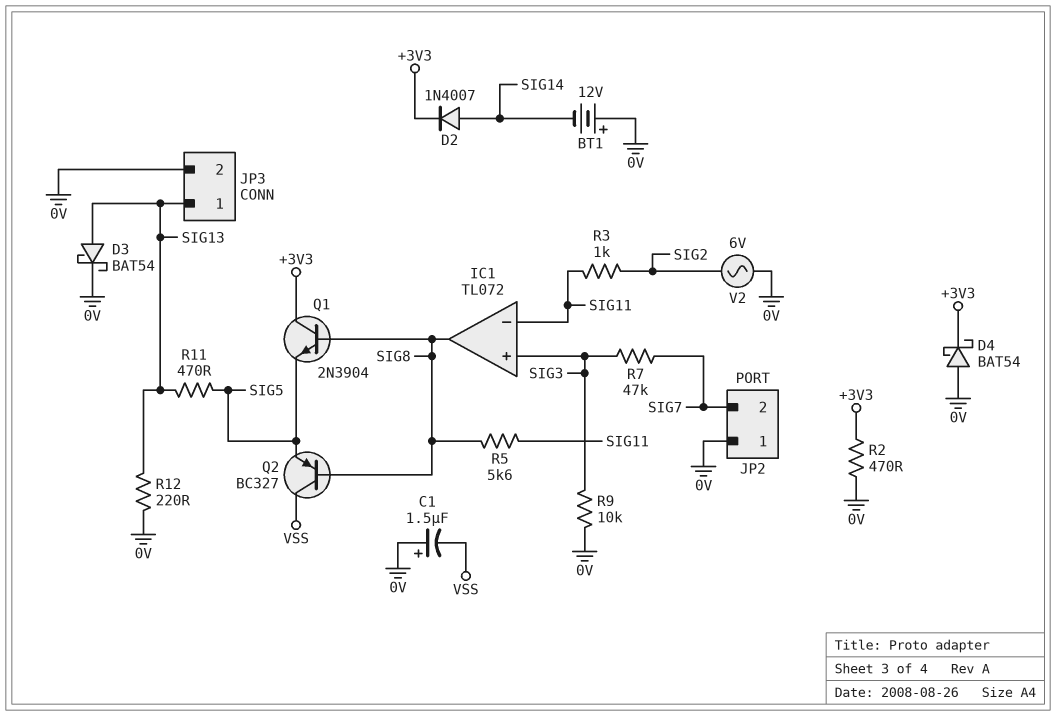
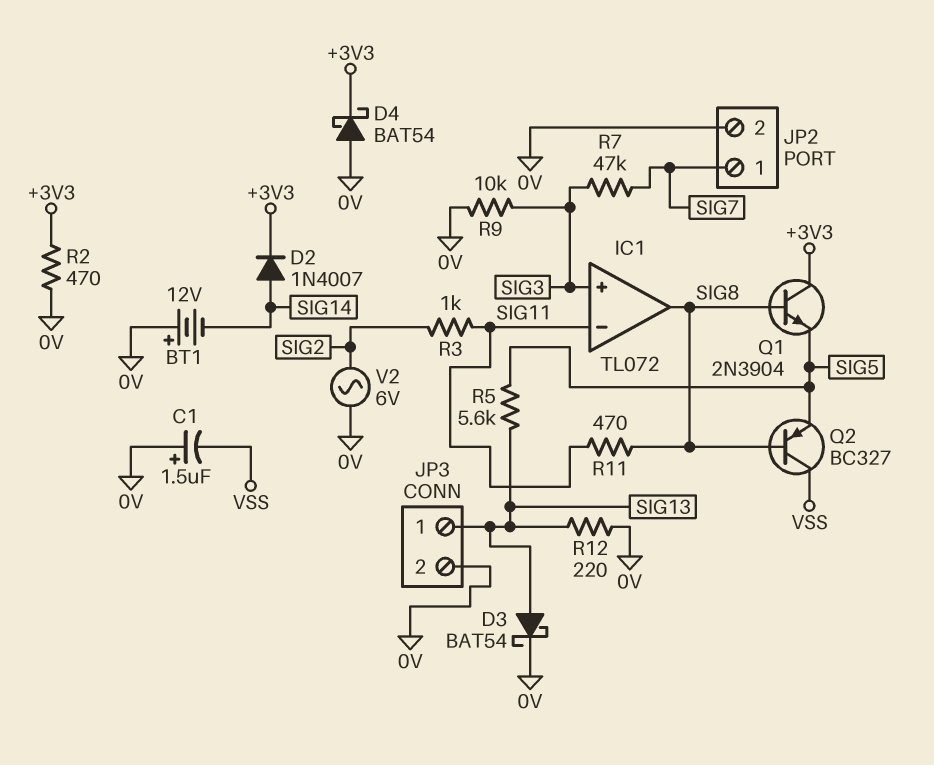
JP2 pin 1: 0V -> SIG7
JP2 pin 2: SIG7 -> 0V
R5: 5.6k (SIG8, SIG11) -> 5.6k (SIG5, SIG13)
R11: 470 (SIG5, SIG13) -> 470 (SIG8, SIG11)

